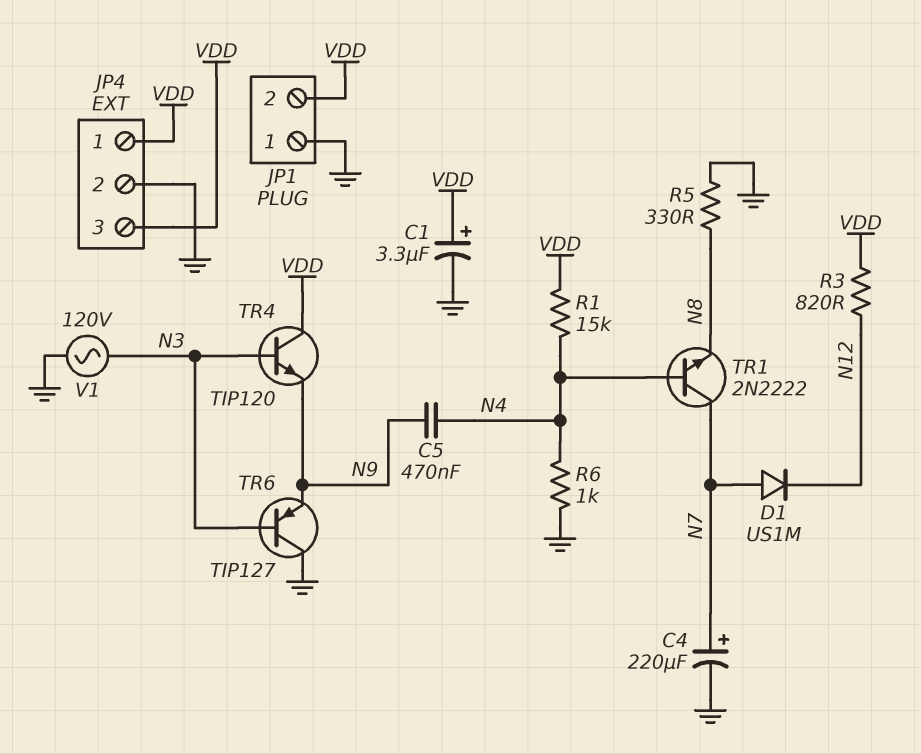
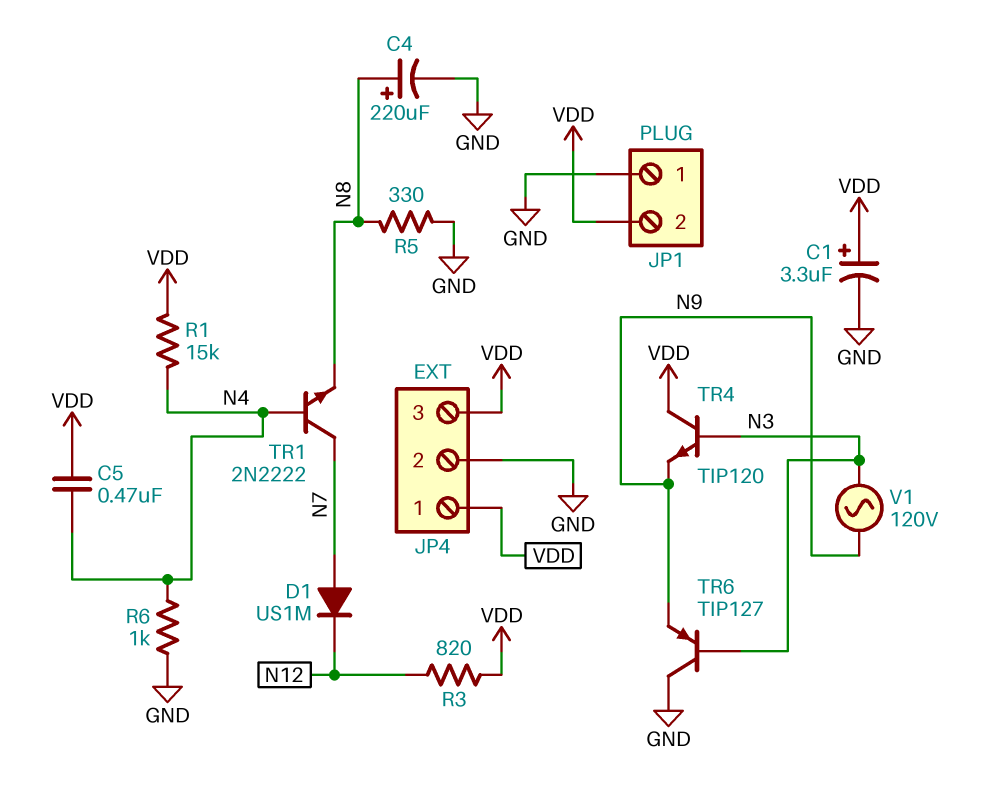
C4: 220uF (plus N7, minus GND) -> 220uF (plus N8, minus GND)
C5: 470nF (N4, N9) -> 470nF (N4, VDD)
V1: AC 120V (GND, N3) -> AC 120V (N3, N9)

